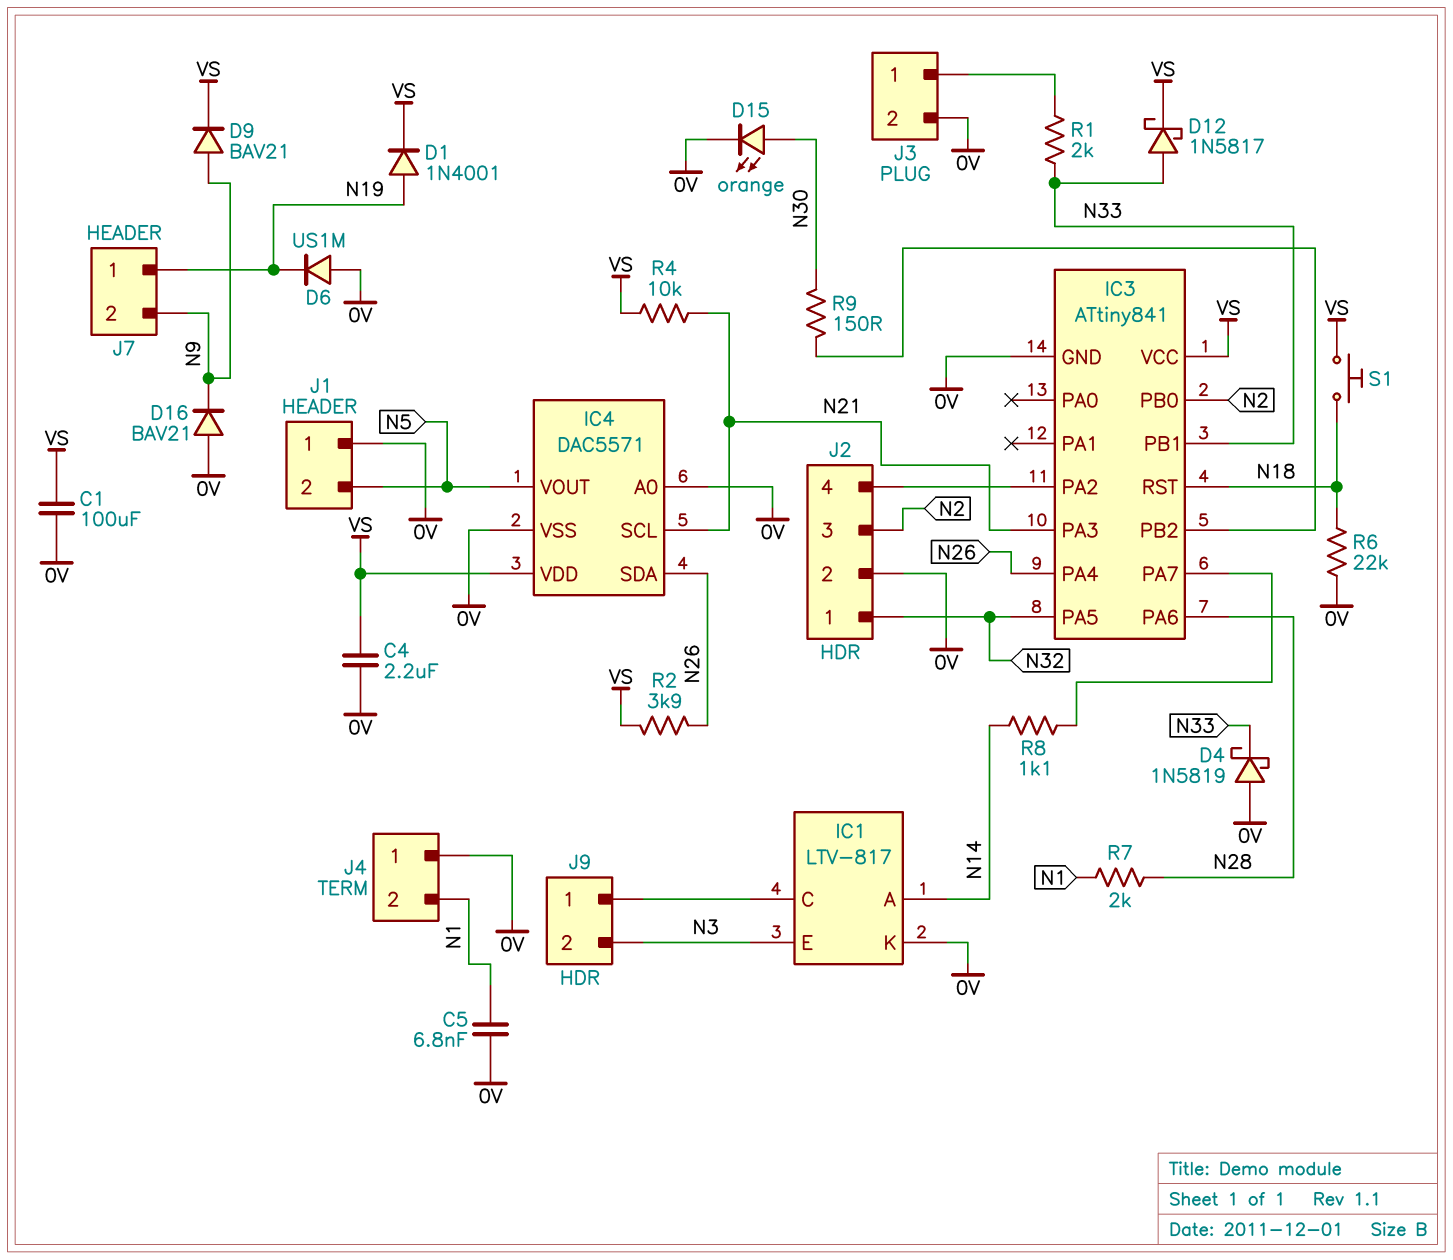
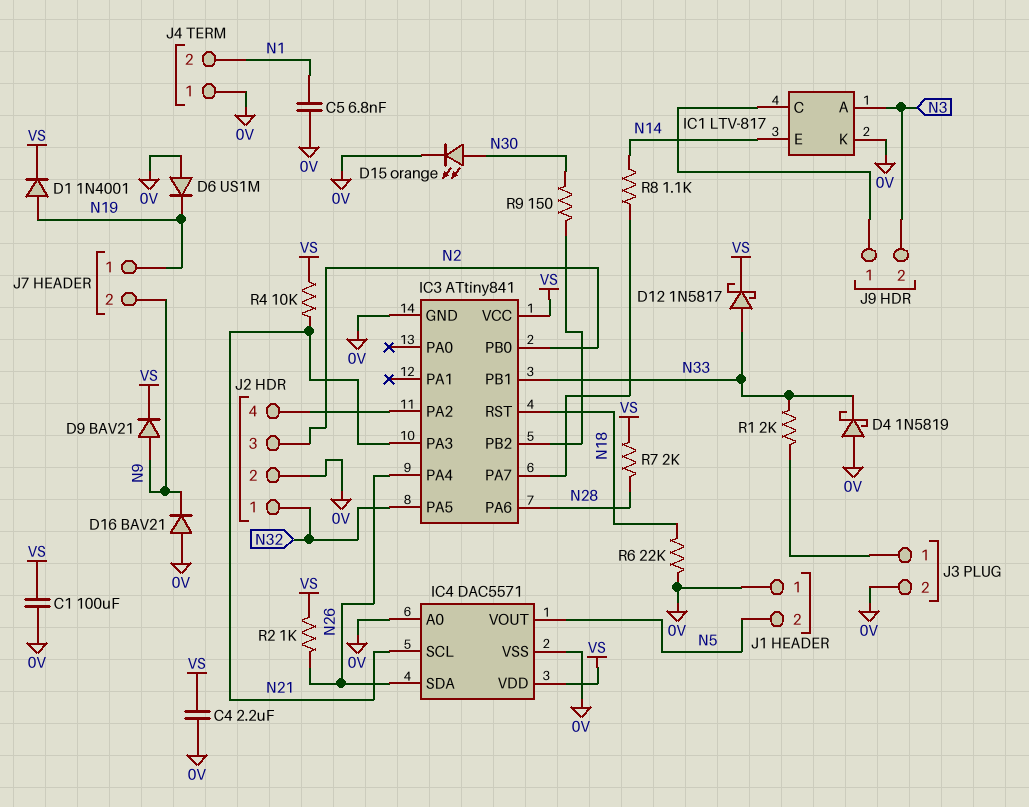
IC1 pin A: N14 -> N3
IC1 pin E: N3 -> N14
R2: 3.9k (N26, VS) -> 1k (N26, VS)
R7: 2k (N1, N28) -> 2k (N28, VS)
S1: button (N18, VS) -> none

